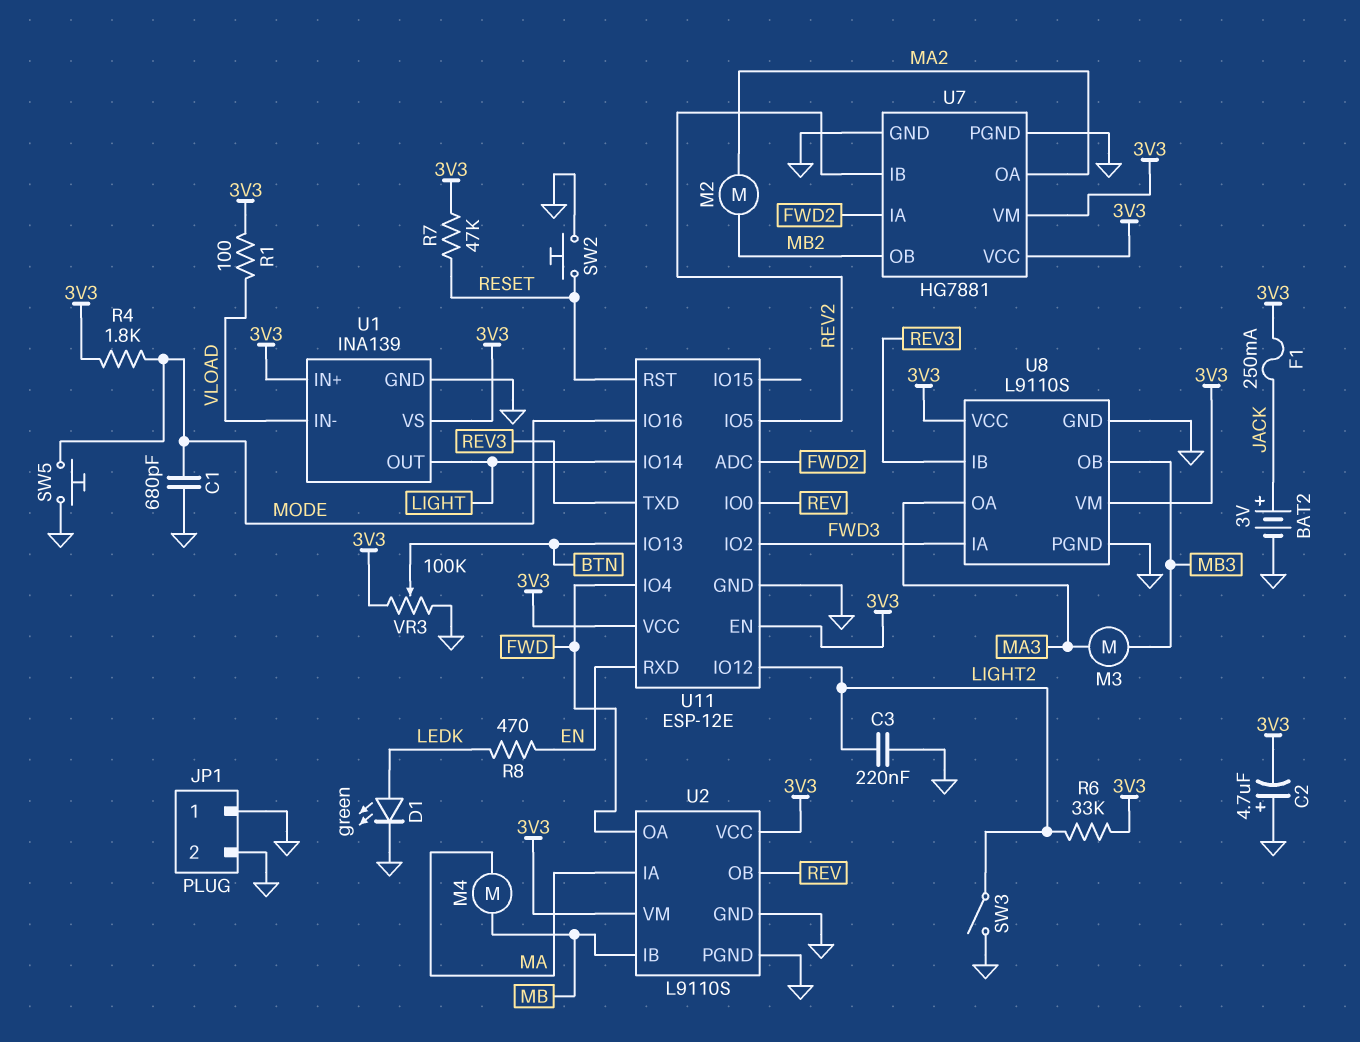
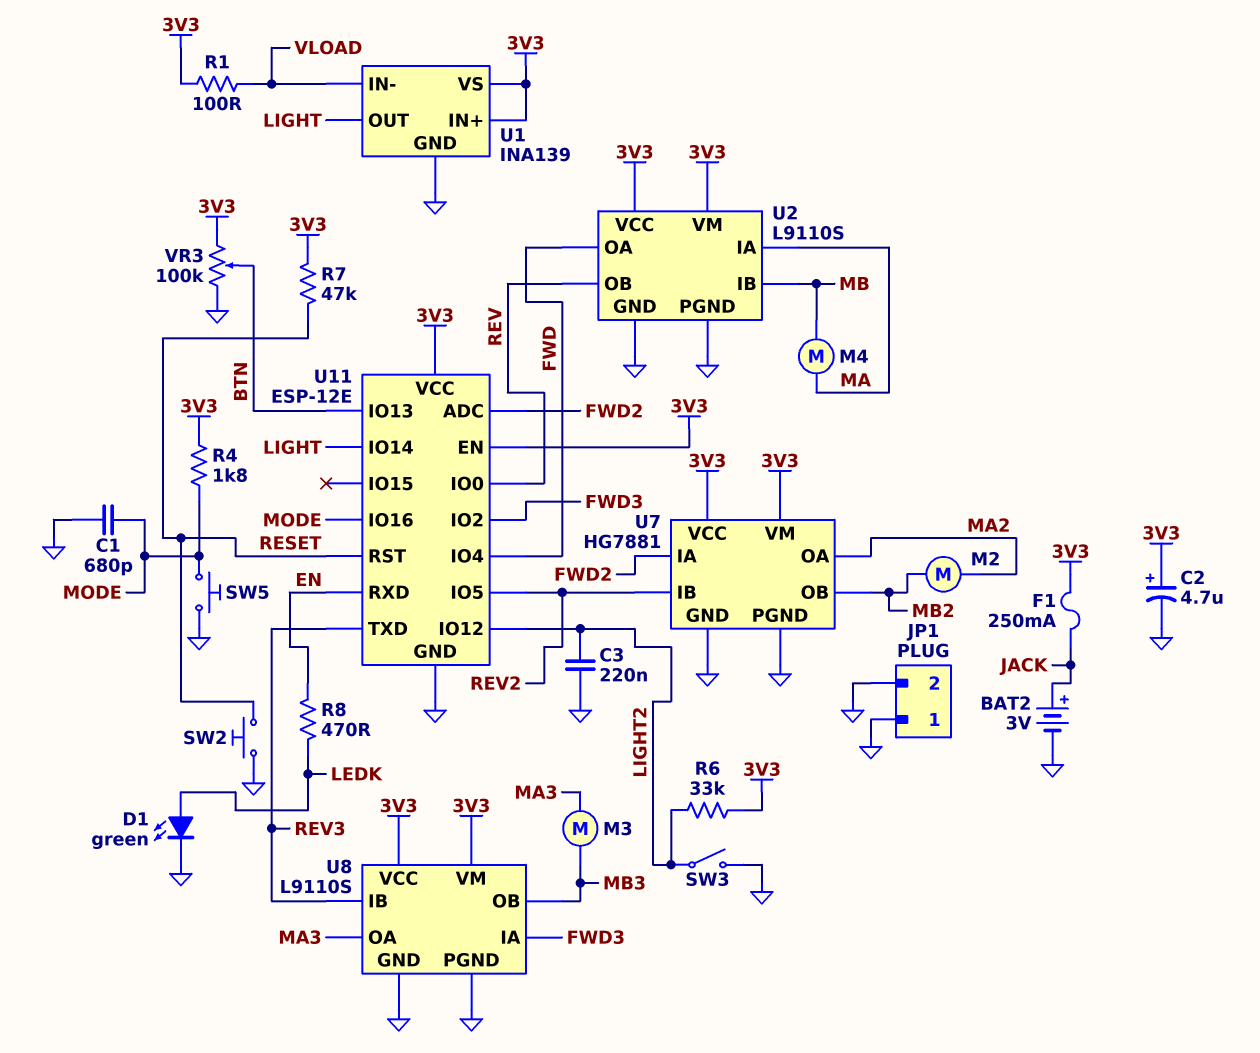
C2: 4.7uF (plus GND, minus 3V3) -> 4.7uF (plus 3V3, minus GND)

